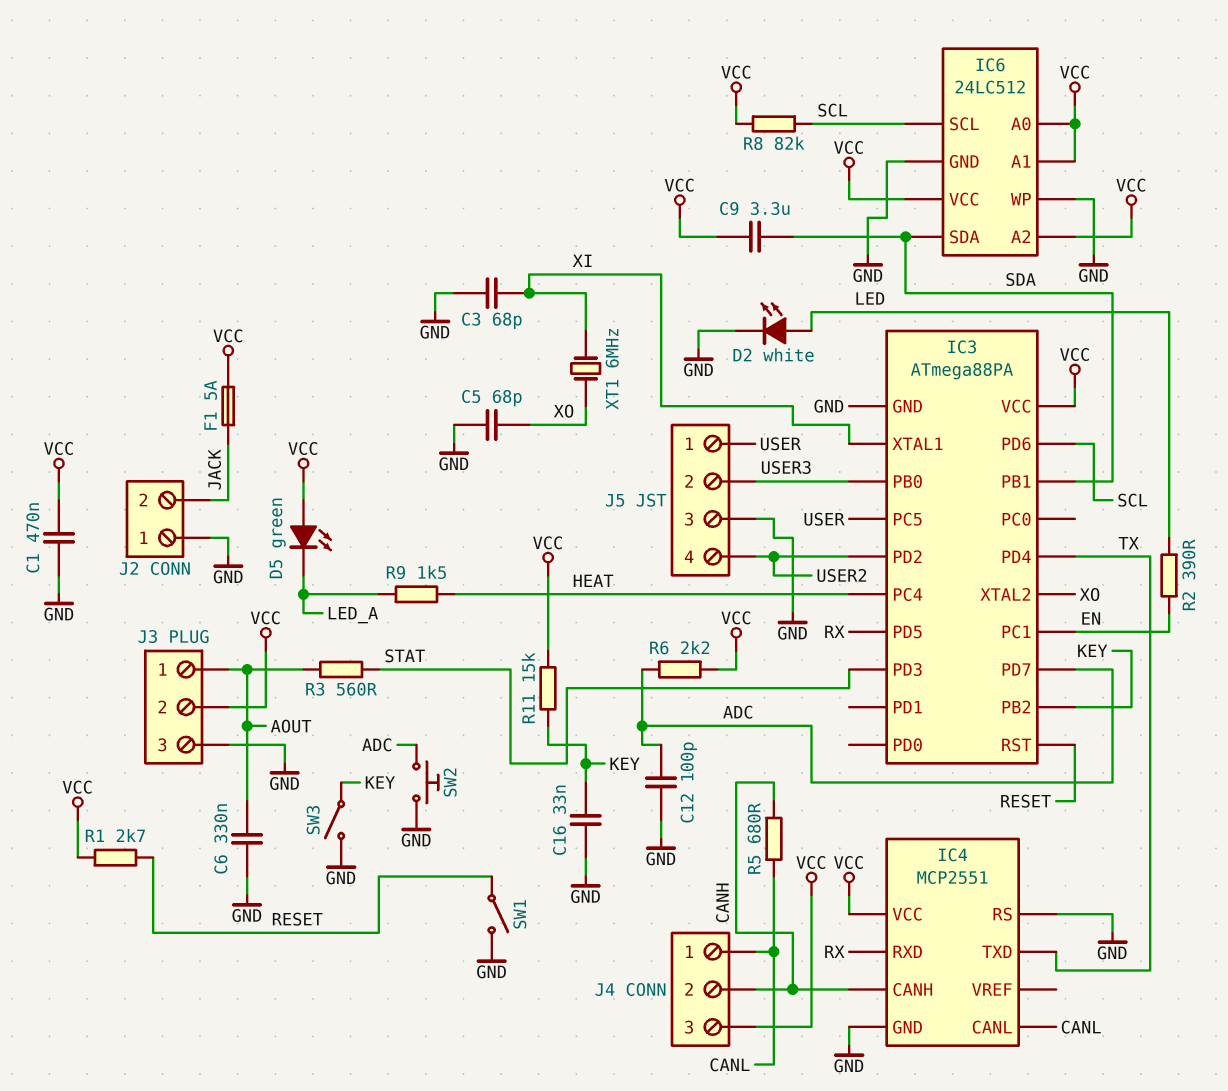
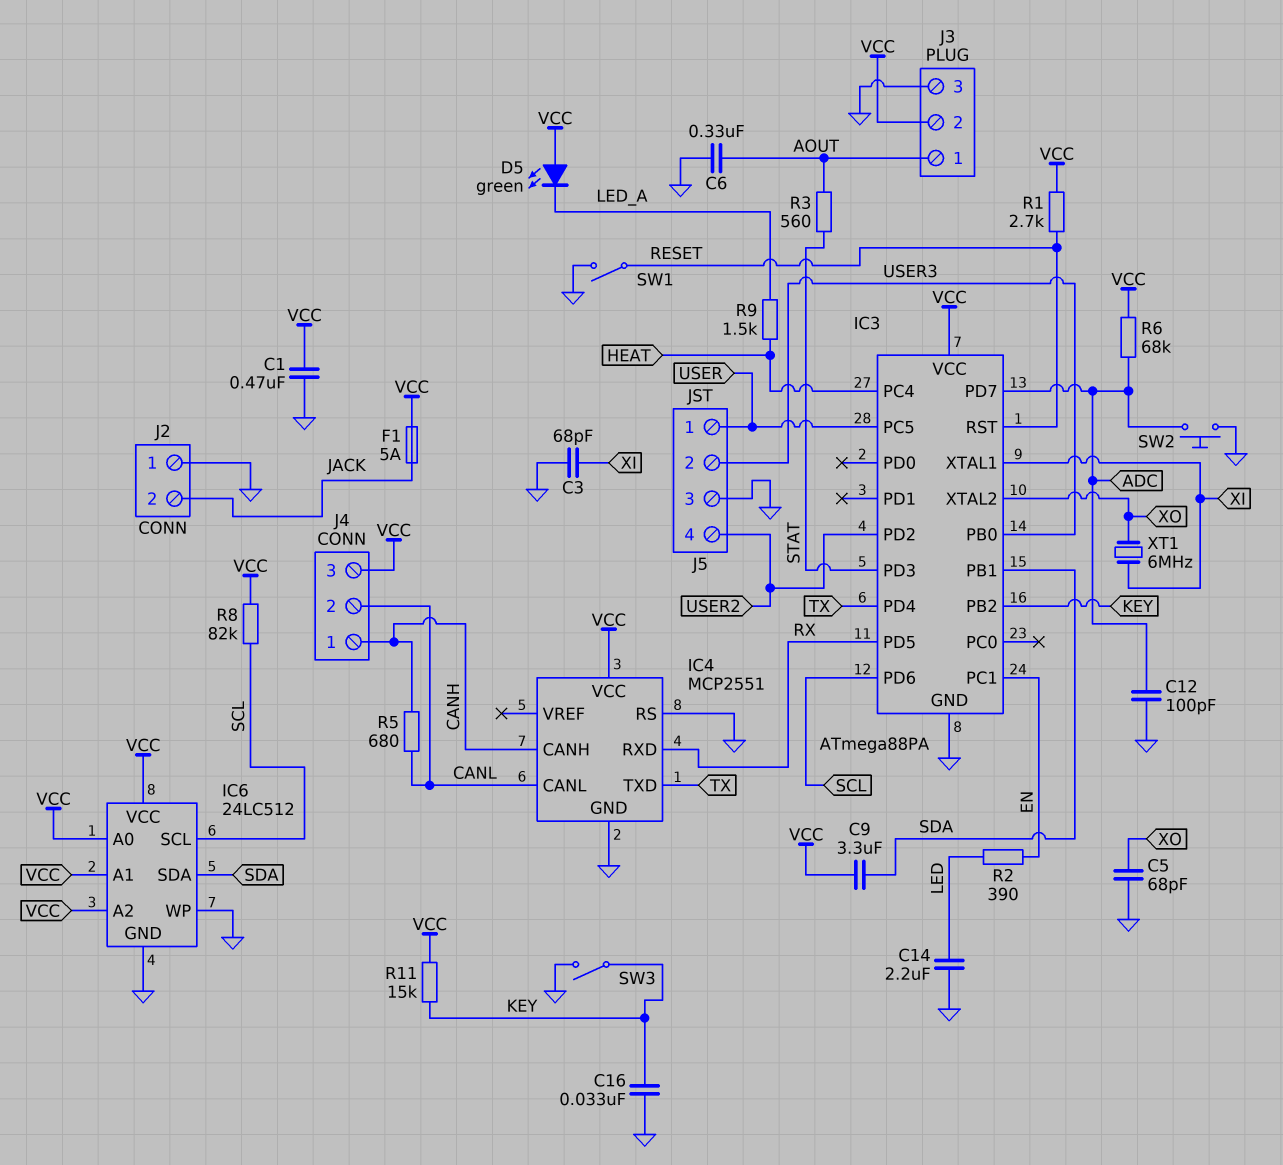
C14: none -> 2.2uF (GND, LED)
D2: LED white (A LED, K GND) -> none
J4 pin 1: CANL -> CANH
J4 pin 2: CANH -> CANL
R6: 2.2k (ADC, VCC) -> 68k (ADC, VCC)

